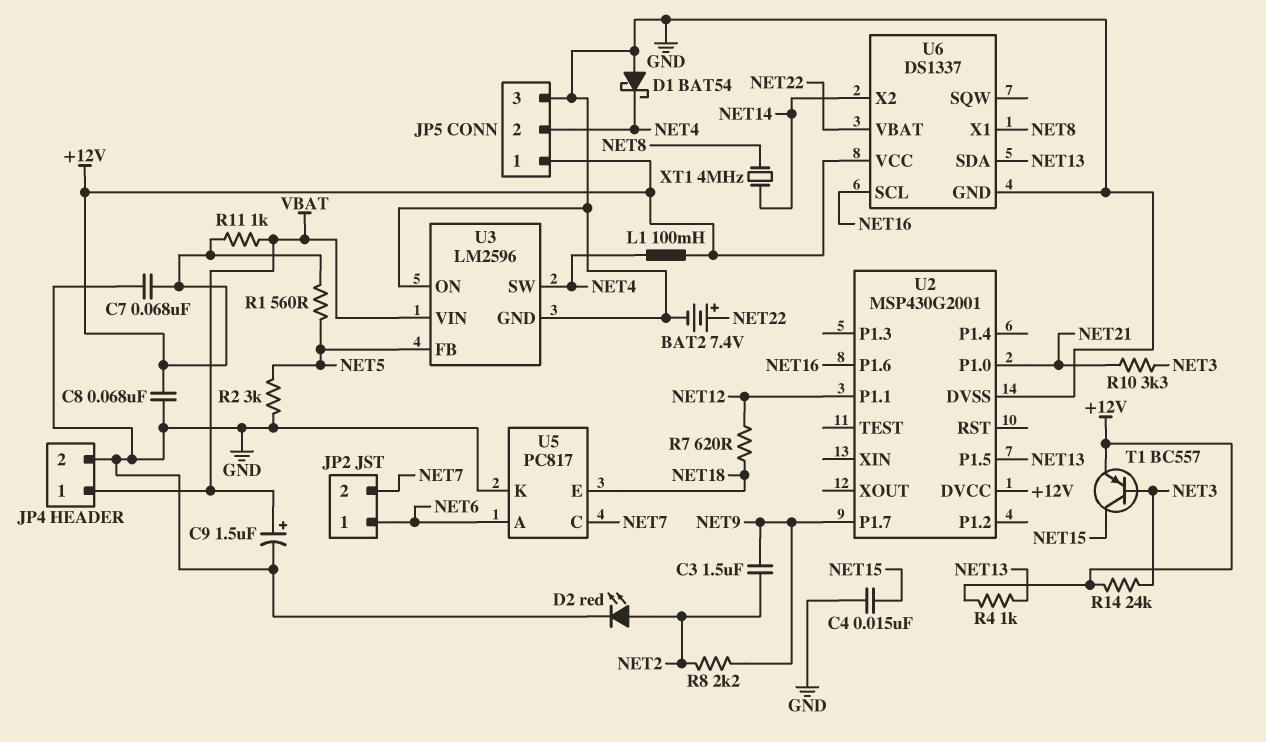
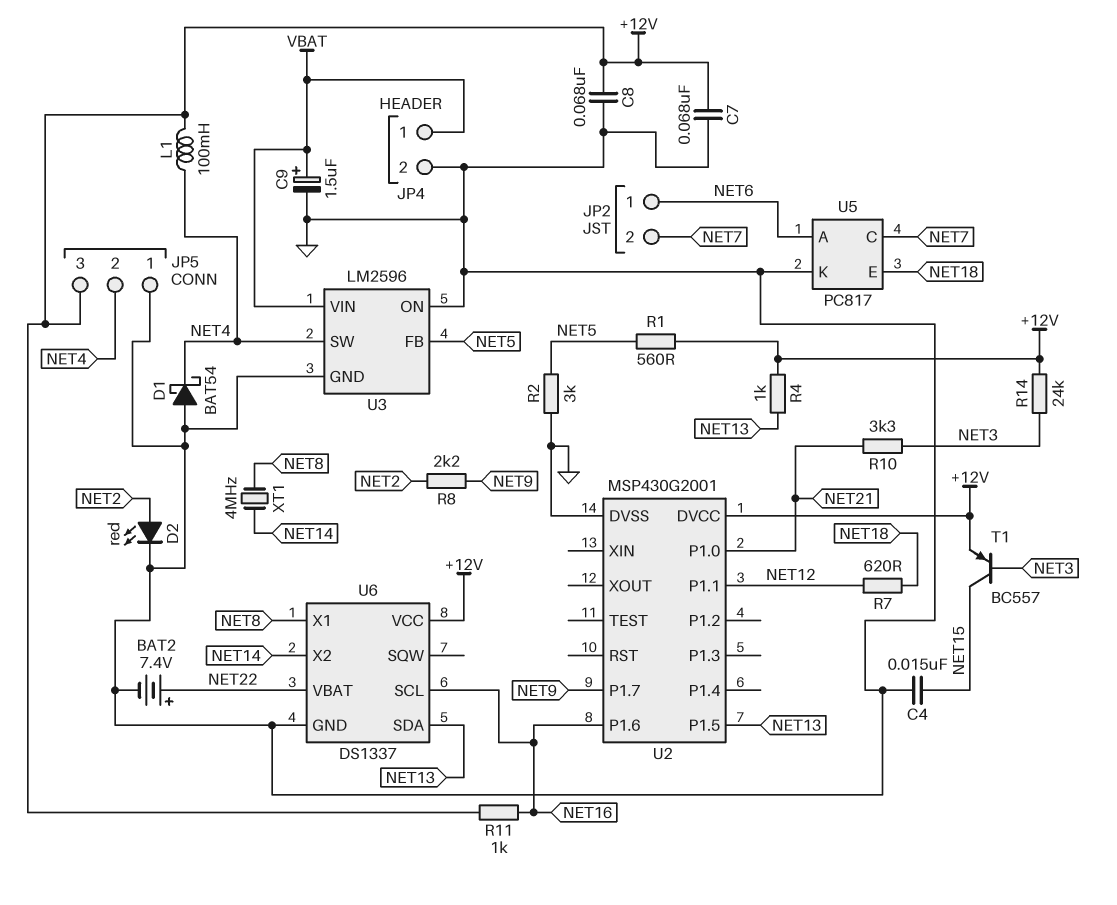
C3: 1.5uF (NET2, NET9) -> none
JP5 pin 1: +12V -> GND
JP5 pin 3: GND -> +12V
R11: 1k (+12V, VBAT) -> 1k (+12V, NET16)

